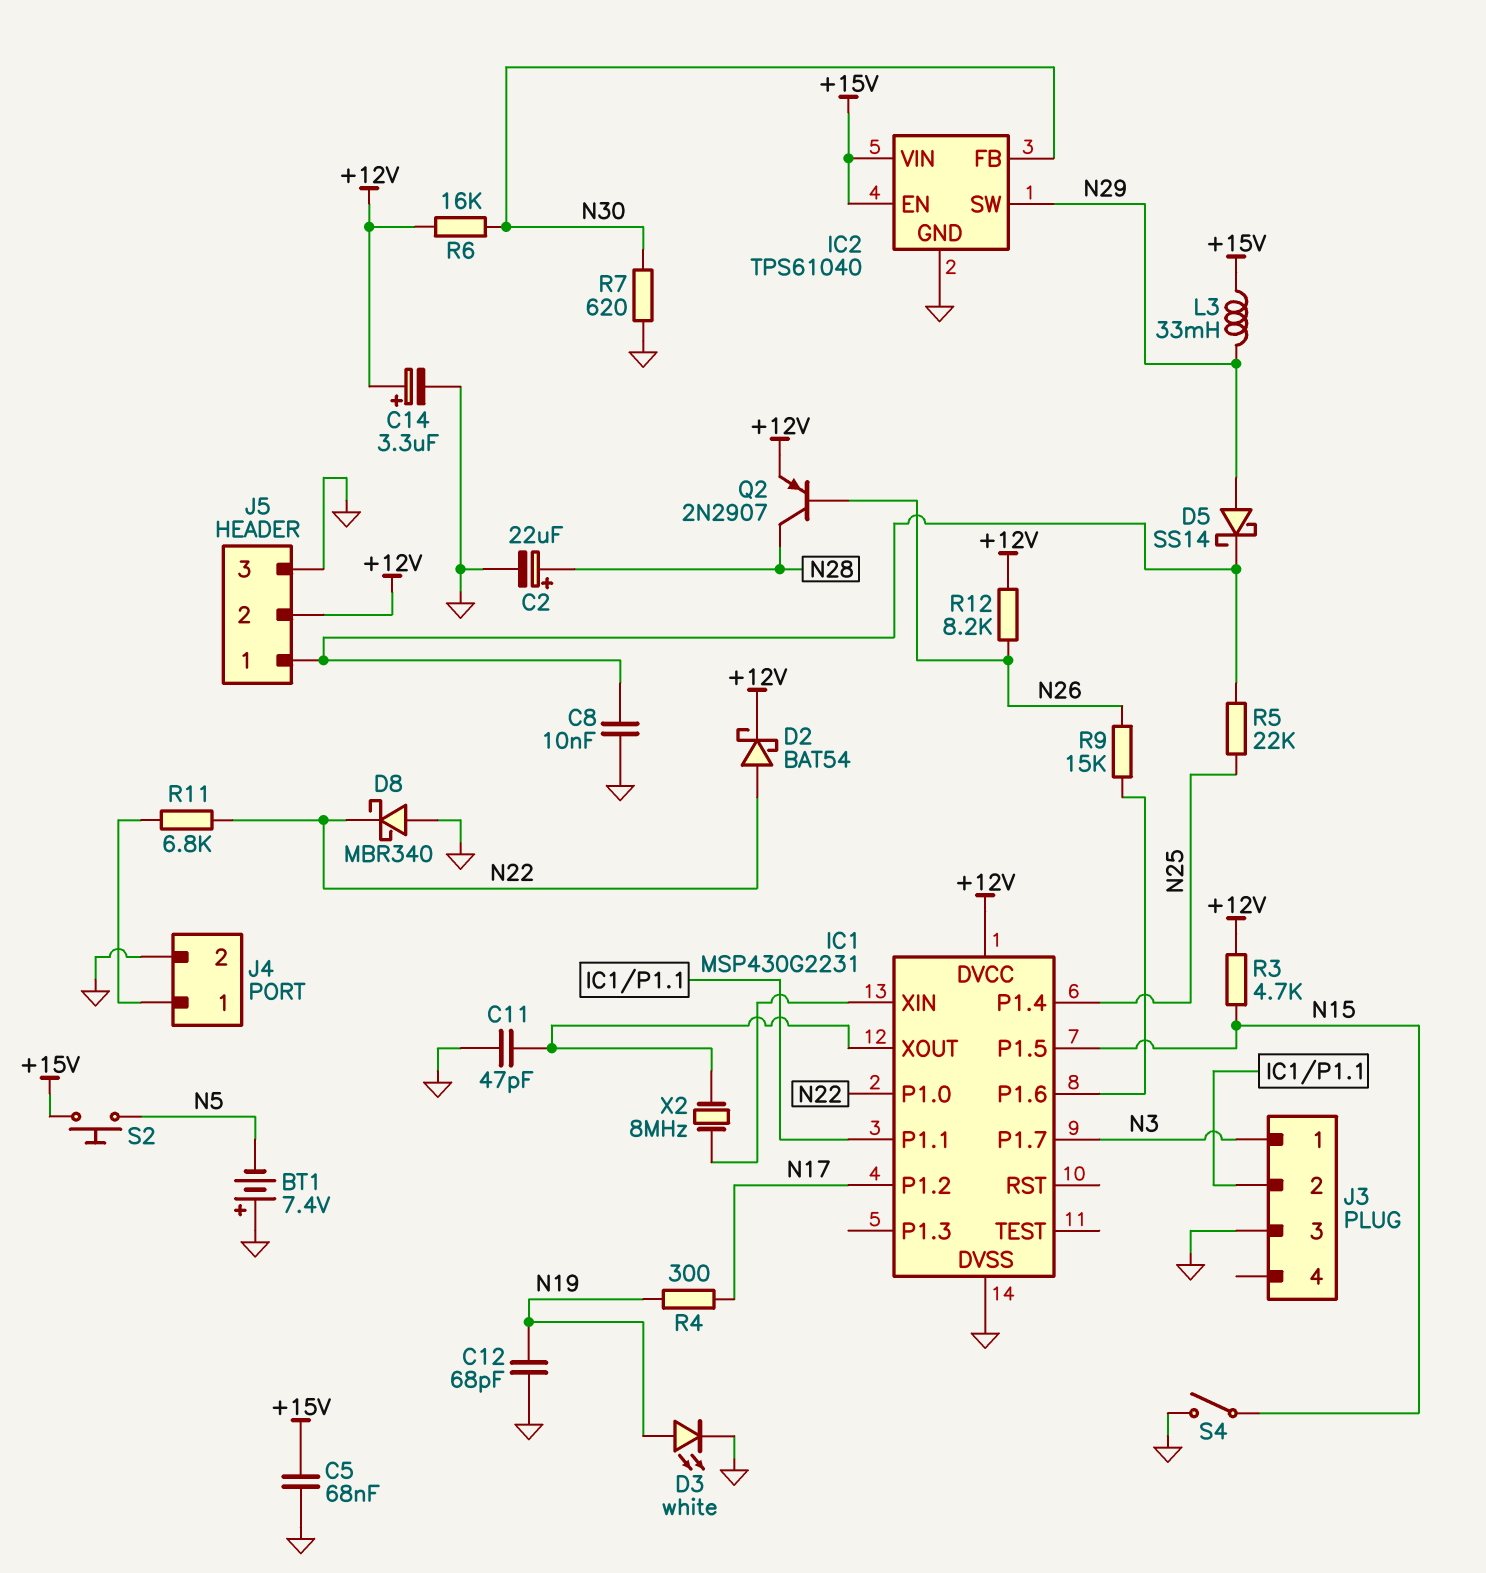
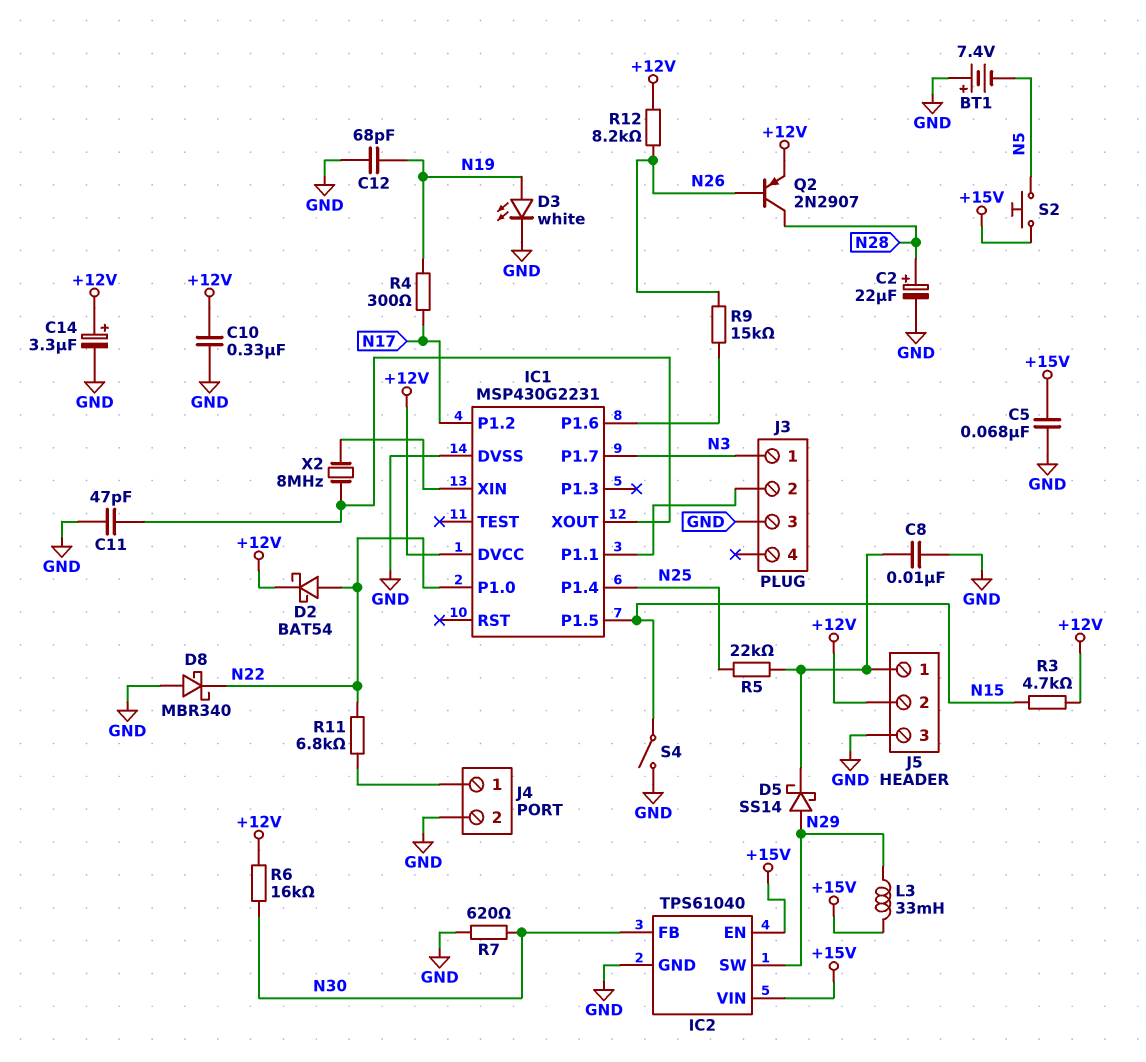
C10: none -> 330nF (+12V, GND)

